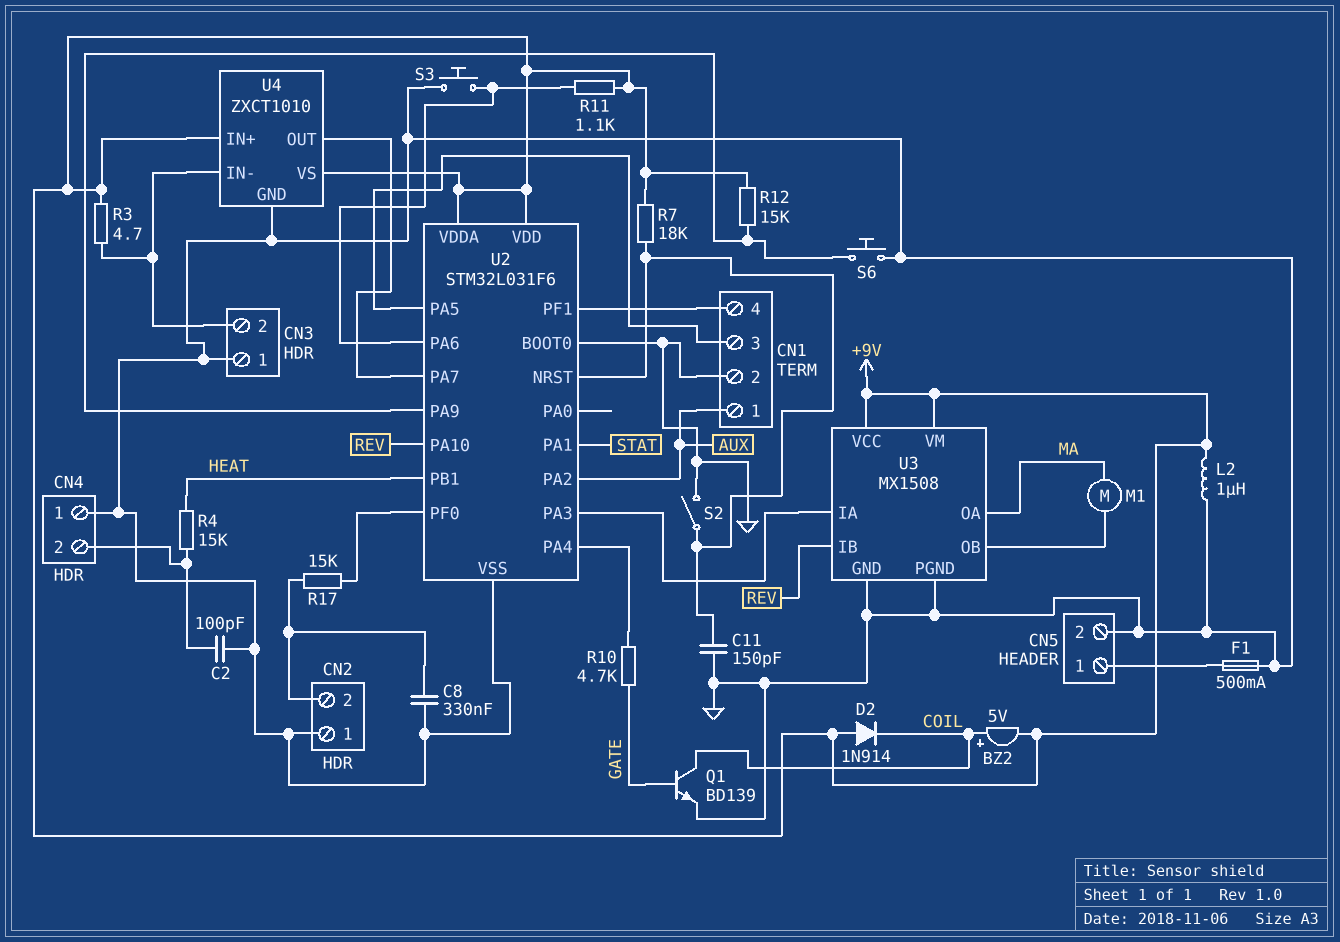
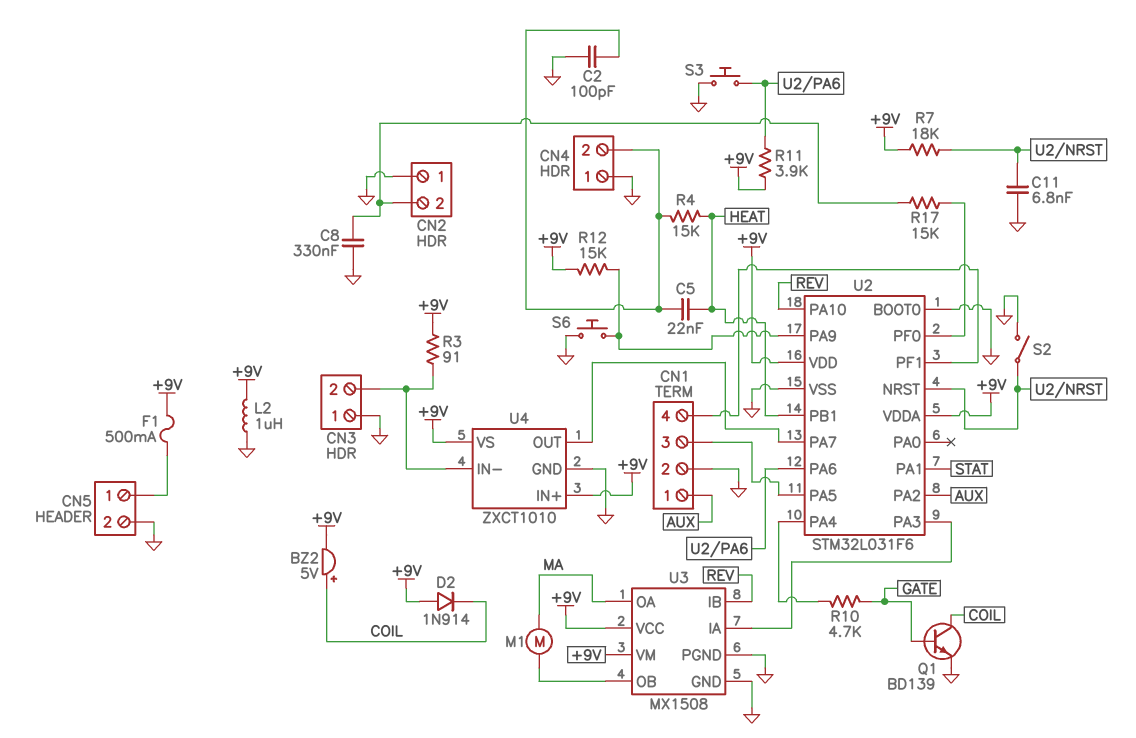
C5: none -> 22nF (CN4/2, HEAT)
C11: 150pF (GND, U2/NRST) -> 6.8nF (GND, U2/NRST)
F1: 500mA (CN5/1, GND) -> 500mA (+9V, CN5/1)
R3: 4.7 (+9V, CN3/2) -> 91 (+9V, CN3/2)
R11: 1.1k (+9V, U2/PA6) -> 3.9k (+9V, U2/PA6)

